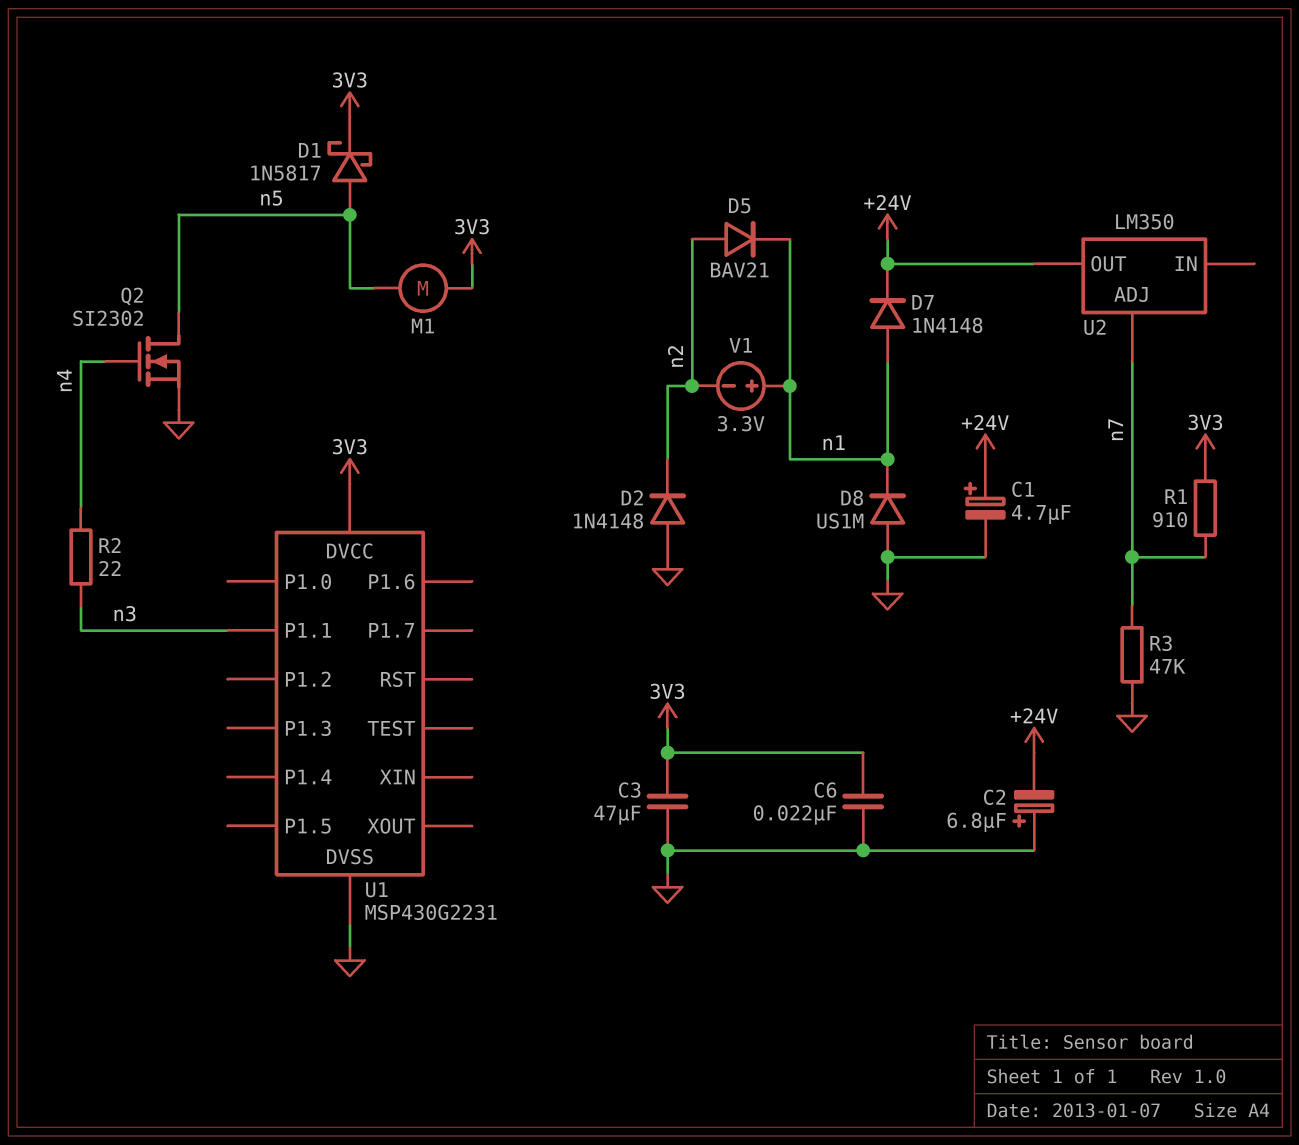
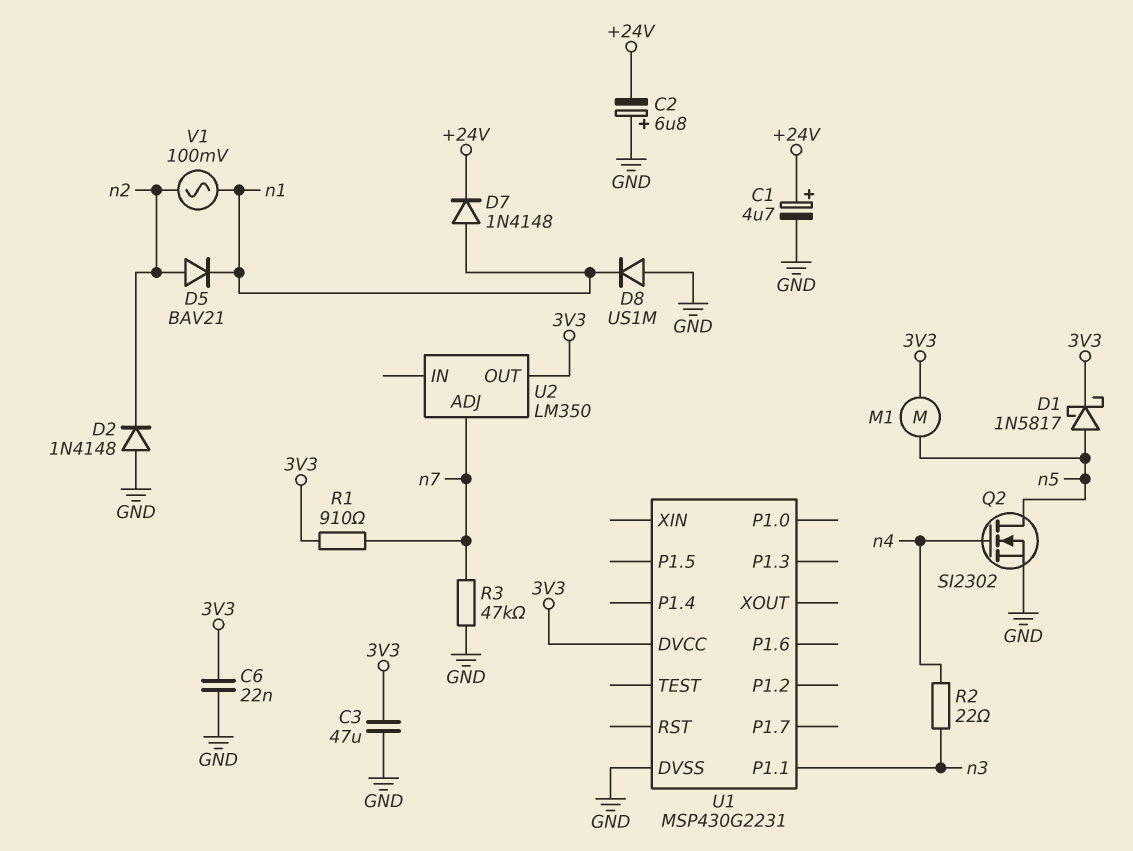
U2 pin OUT: +24V -> 3V3
V1: 3.3V (plus n1, minus n2) -> AC 100mV (n1, n2)

